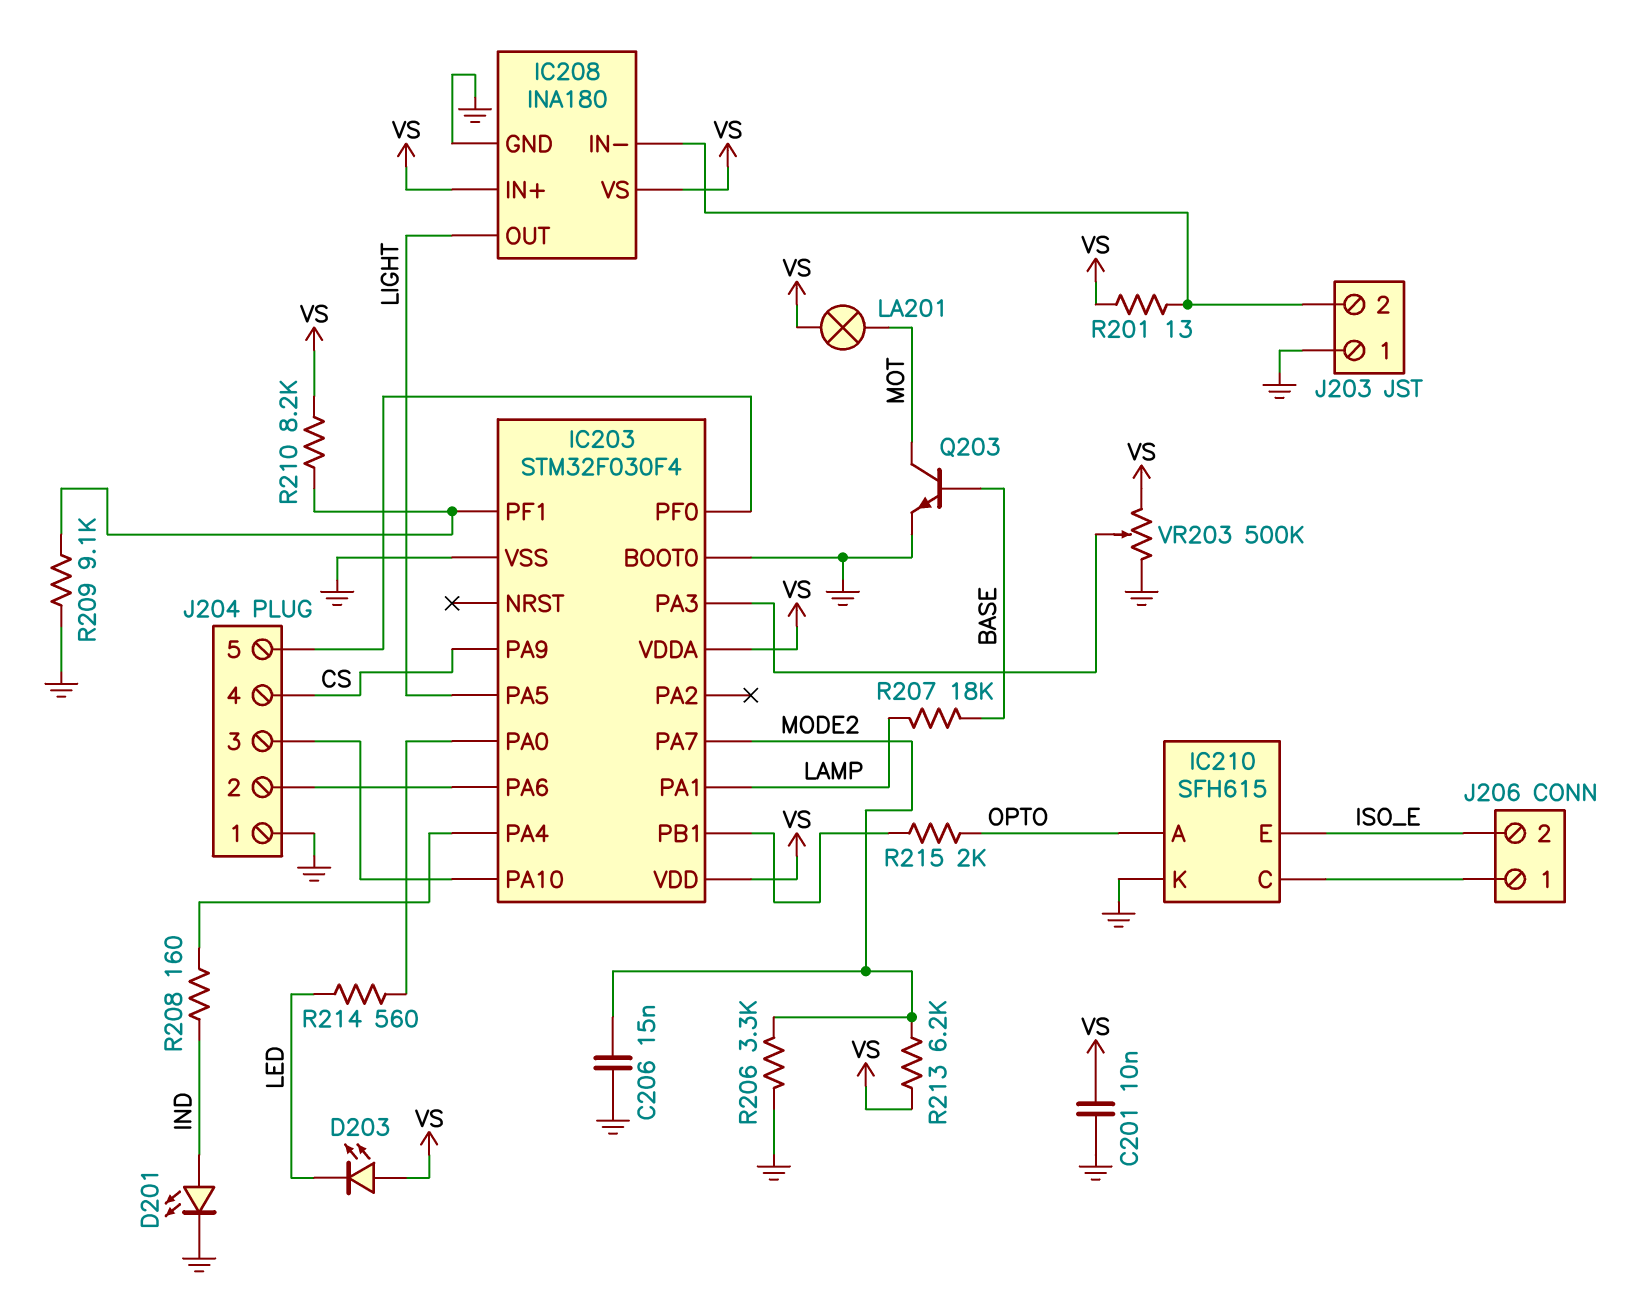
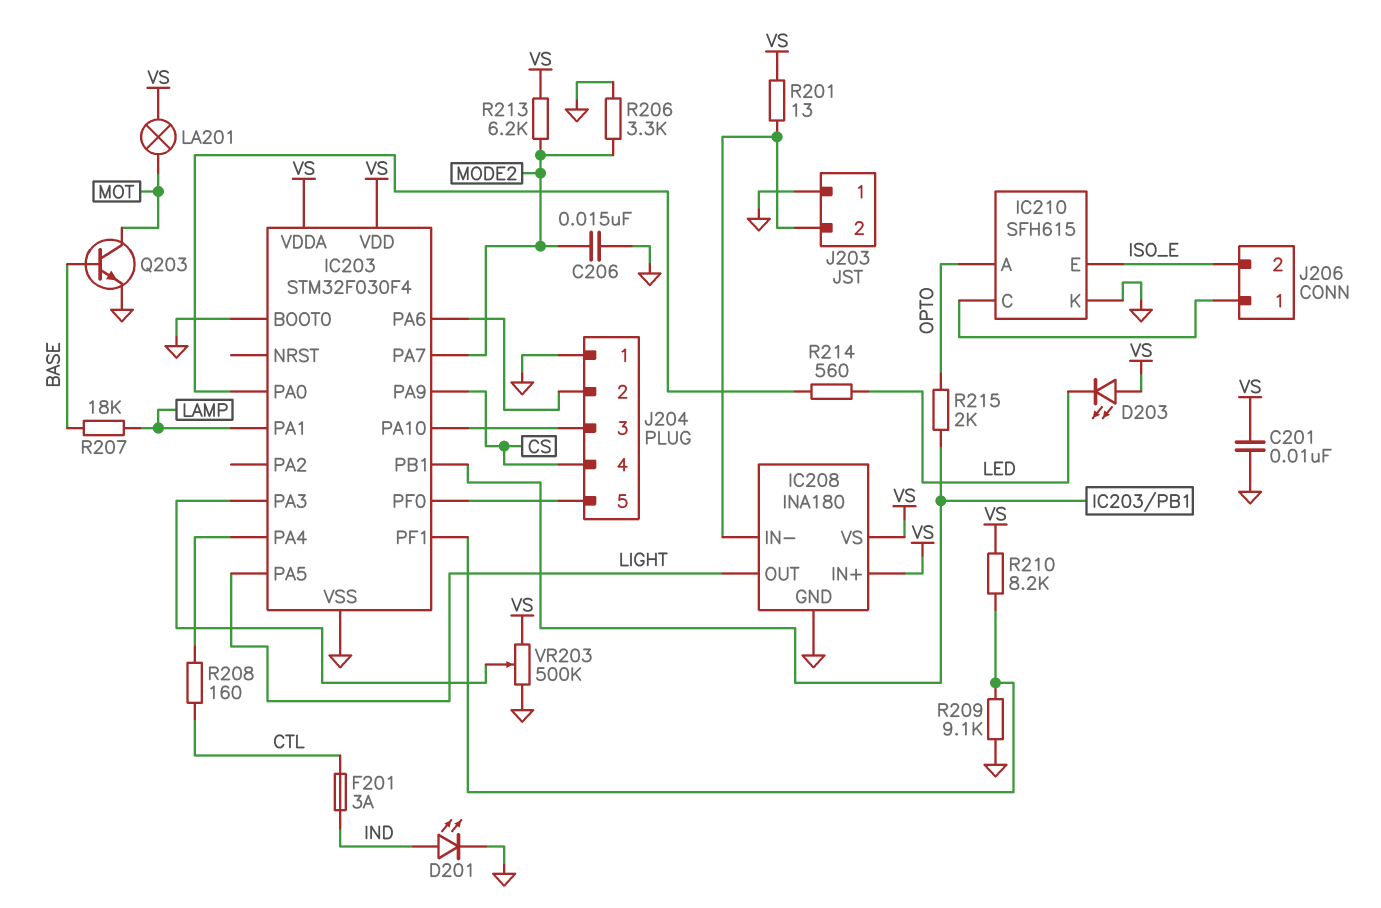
F201: none -> 3A (CTL, IND)
R208: 160 (IC203/PA4, IND) -> 160 (CTL, IC203/PA4)

